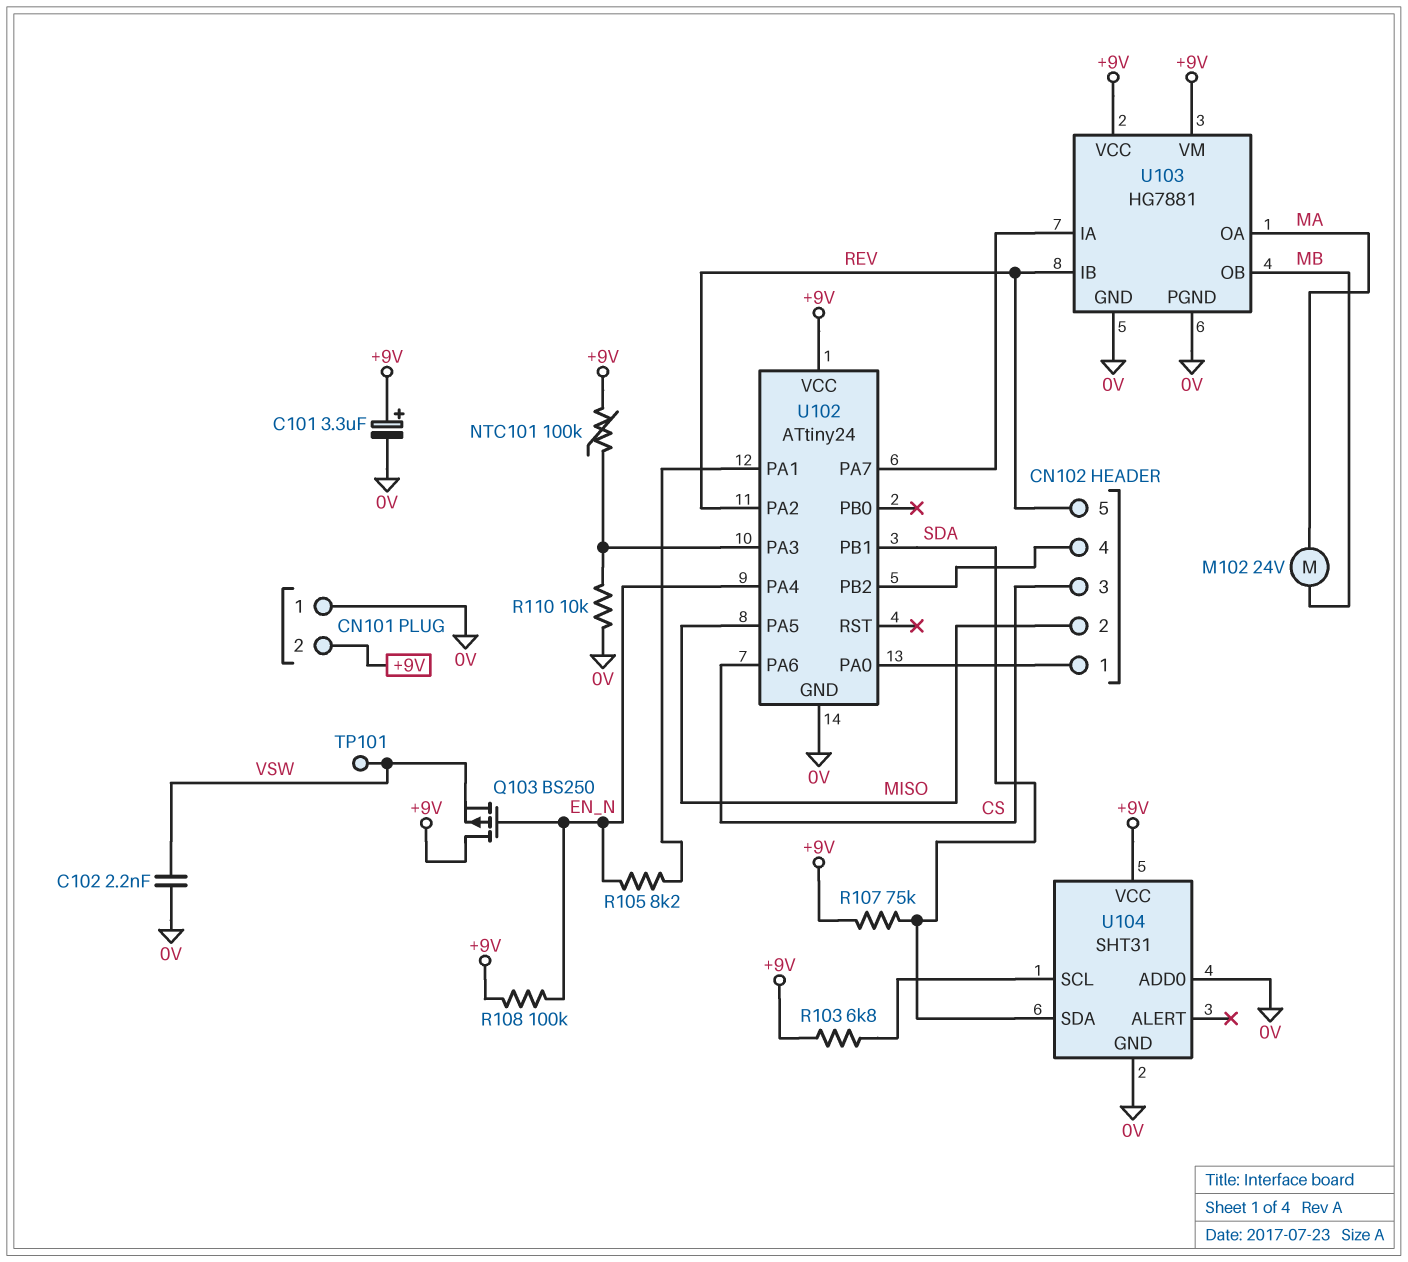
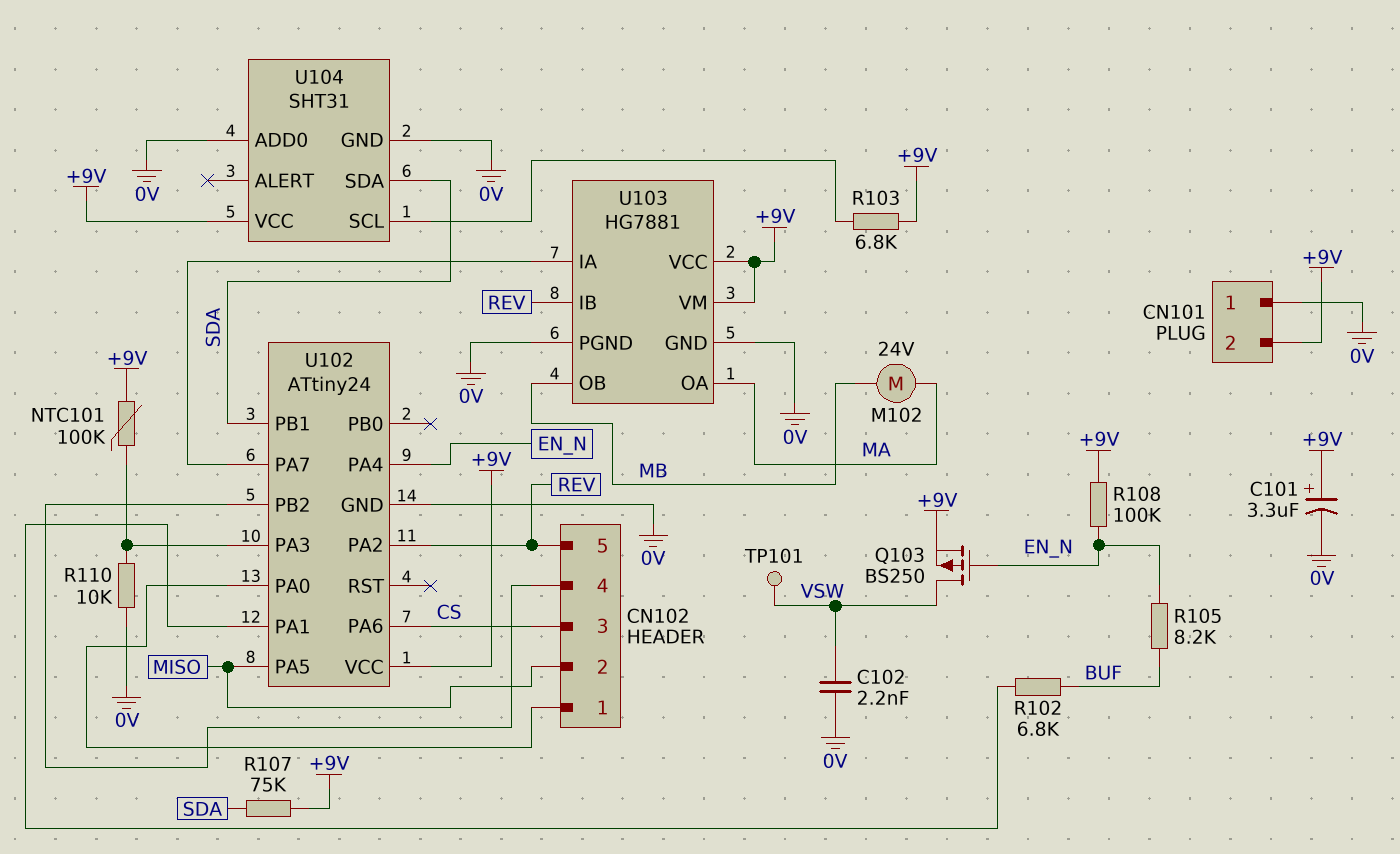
Q103: PMOS BS250 (G EN_N, D +9V, S VSW) -> PMOS BS250 (G EN_N, D VSW, S +9V)
R102: none -> 6.8k (BUF, U102/PA1)
R105: 8.2k (EN_N, U102/PA1) -> 8.2k (BUF, EN_N)

